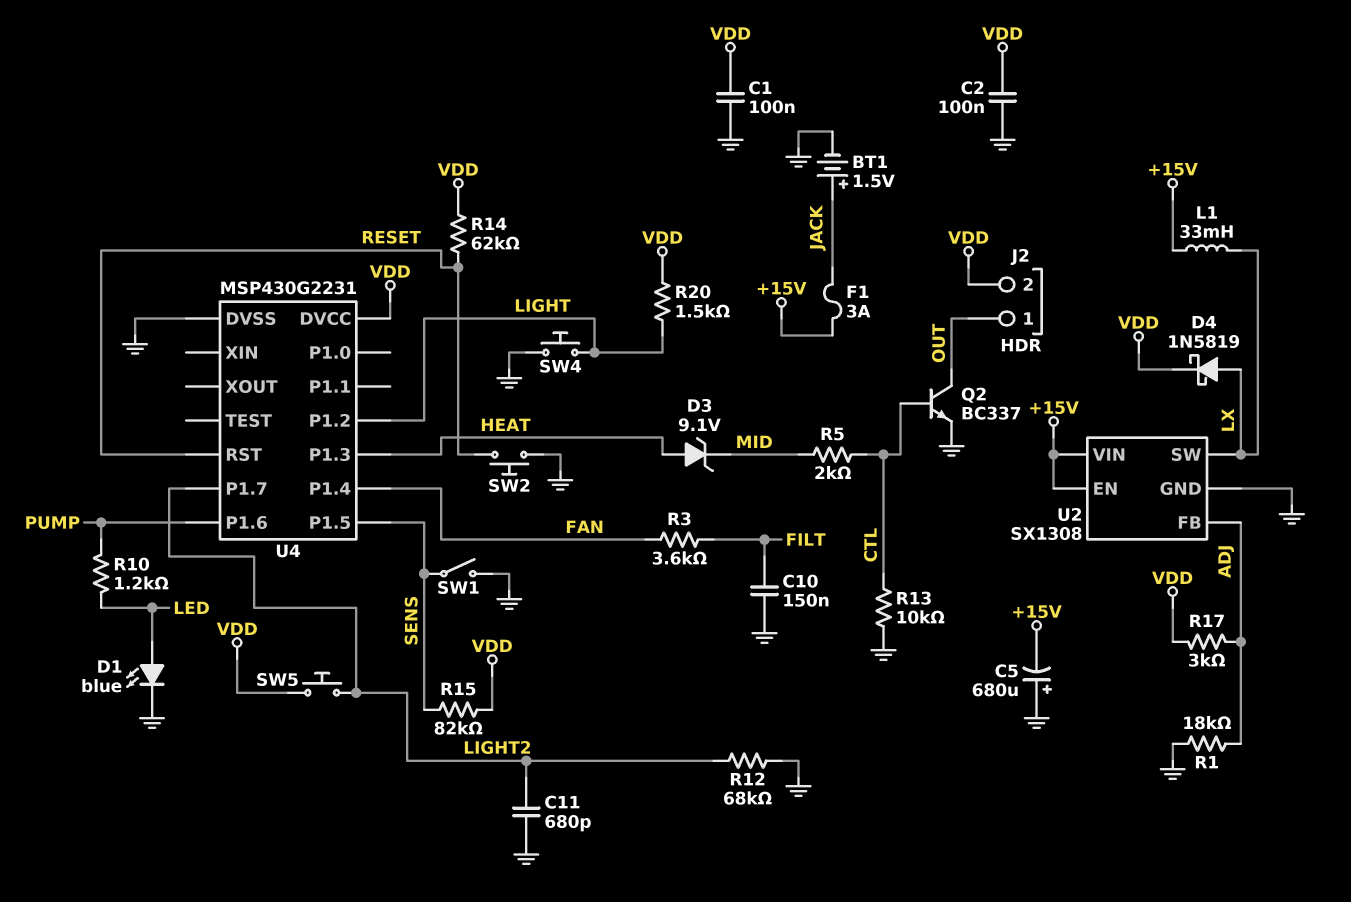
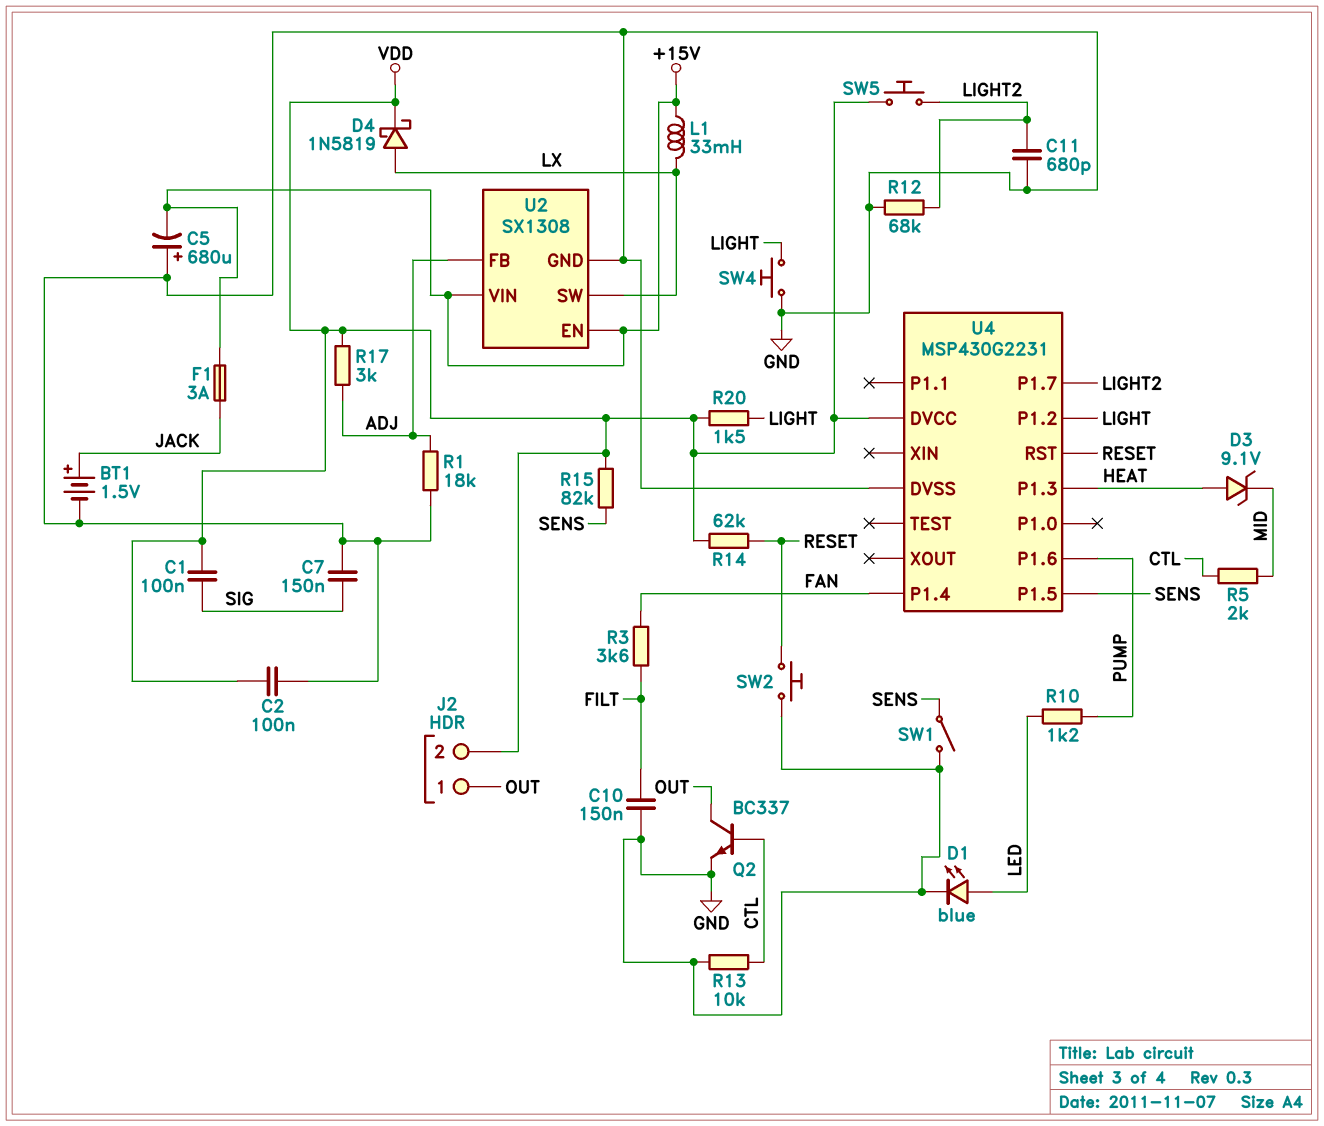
C1: 100nF (GND, VDD) -> 100nF (SIG, VDD)
C7: none -> 150nF (GND, SIG)

